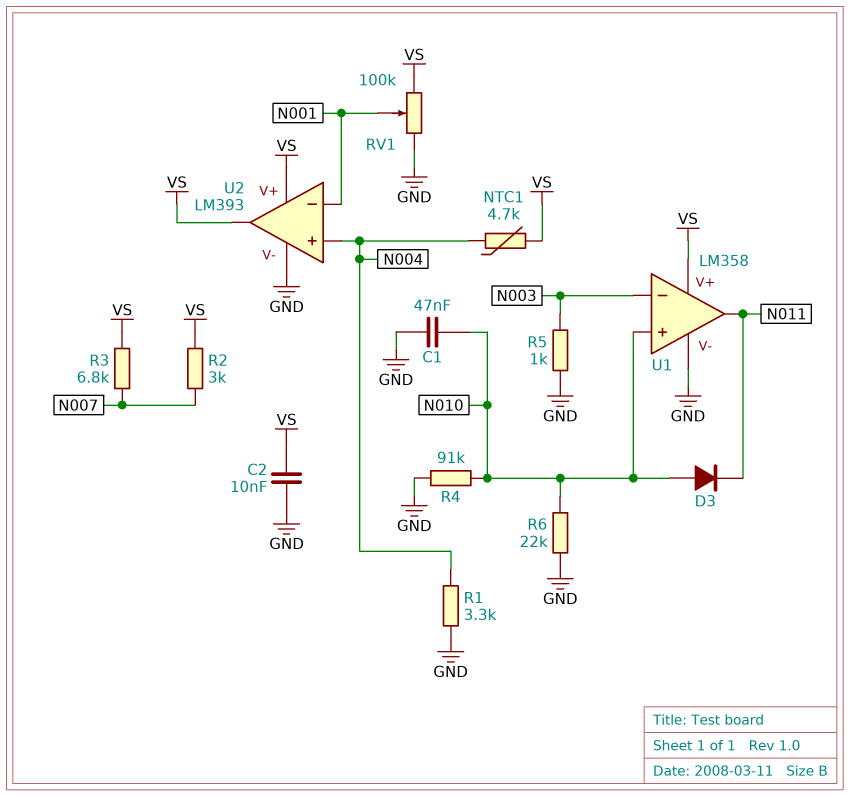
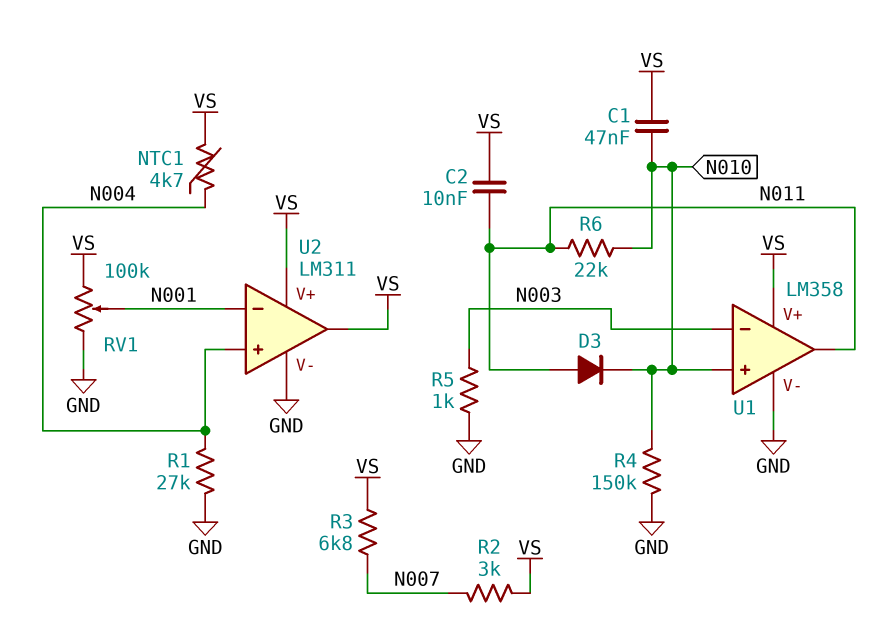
C1: 47nF (GND, N010) -> 47nF (N010, VS)
C2: 10nF (GND, VS) -> 10nF (N011, VS)
D3: diode (A N010, K N011) -> diode (A N011, K N010)
R1: 3.3k (GND, N004) -> 27k (GND, N004)
R4: 91k (GND, N010) -> 150k (GND, N010)
R6: 22k (GND, N010) -> 22k (N010, N011)
U2: LM393 -> LM311

